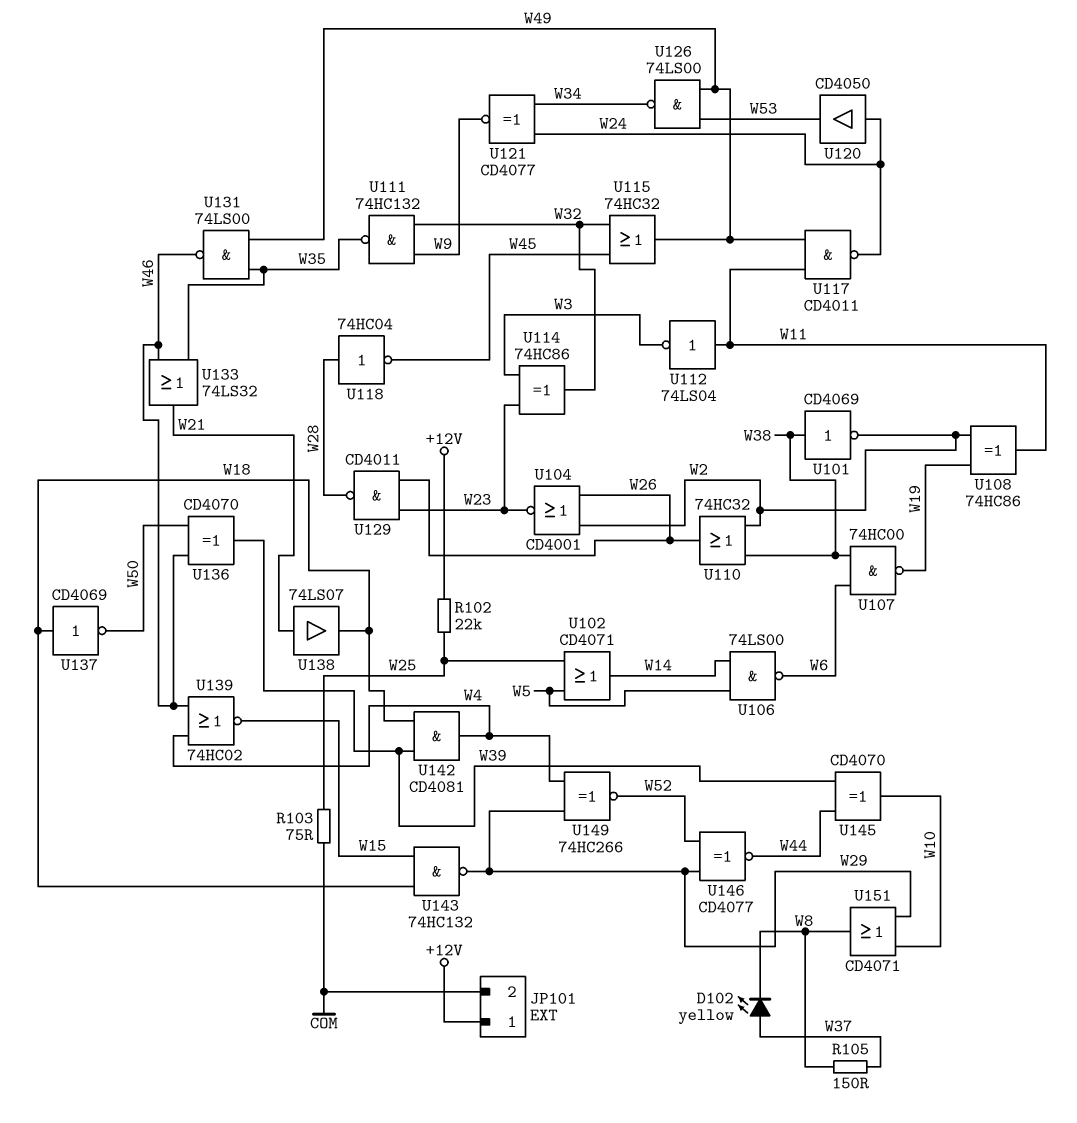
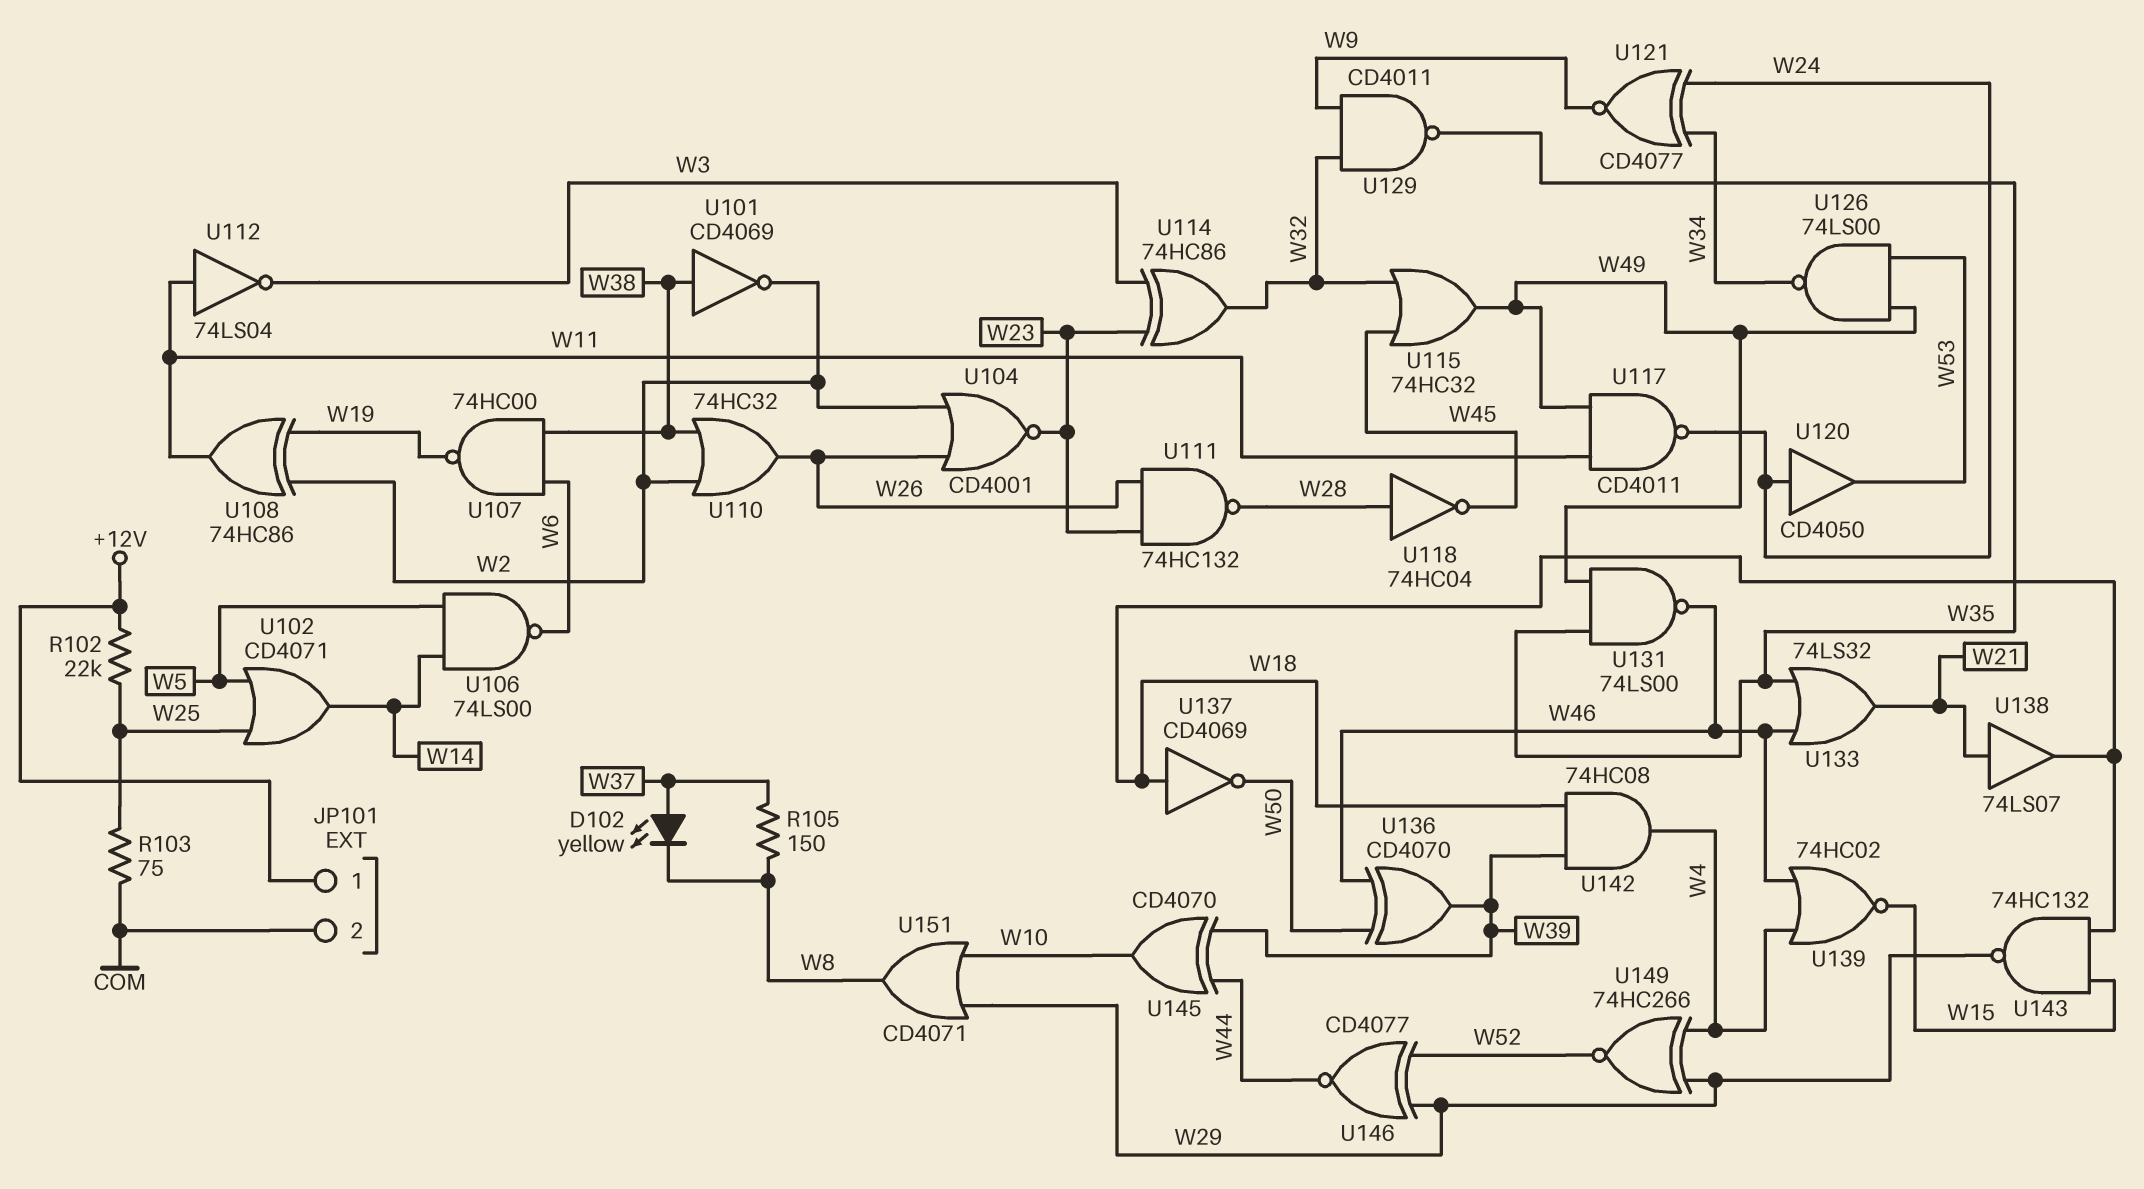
U111: NAND 74HC132 (in W9, in W32, out W35) -> NAND 74HC132 (in W23, in W26, out W28)
U129: NAND CD4011 (in W23, in W26, out W28) -> NAND CD4011 (in W9, in W32, out W35)
U142: AND CD4081 (in W18, in W39, out W4) -> AND 74HC08 (in W18, in W39, out W4)

